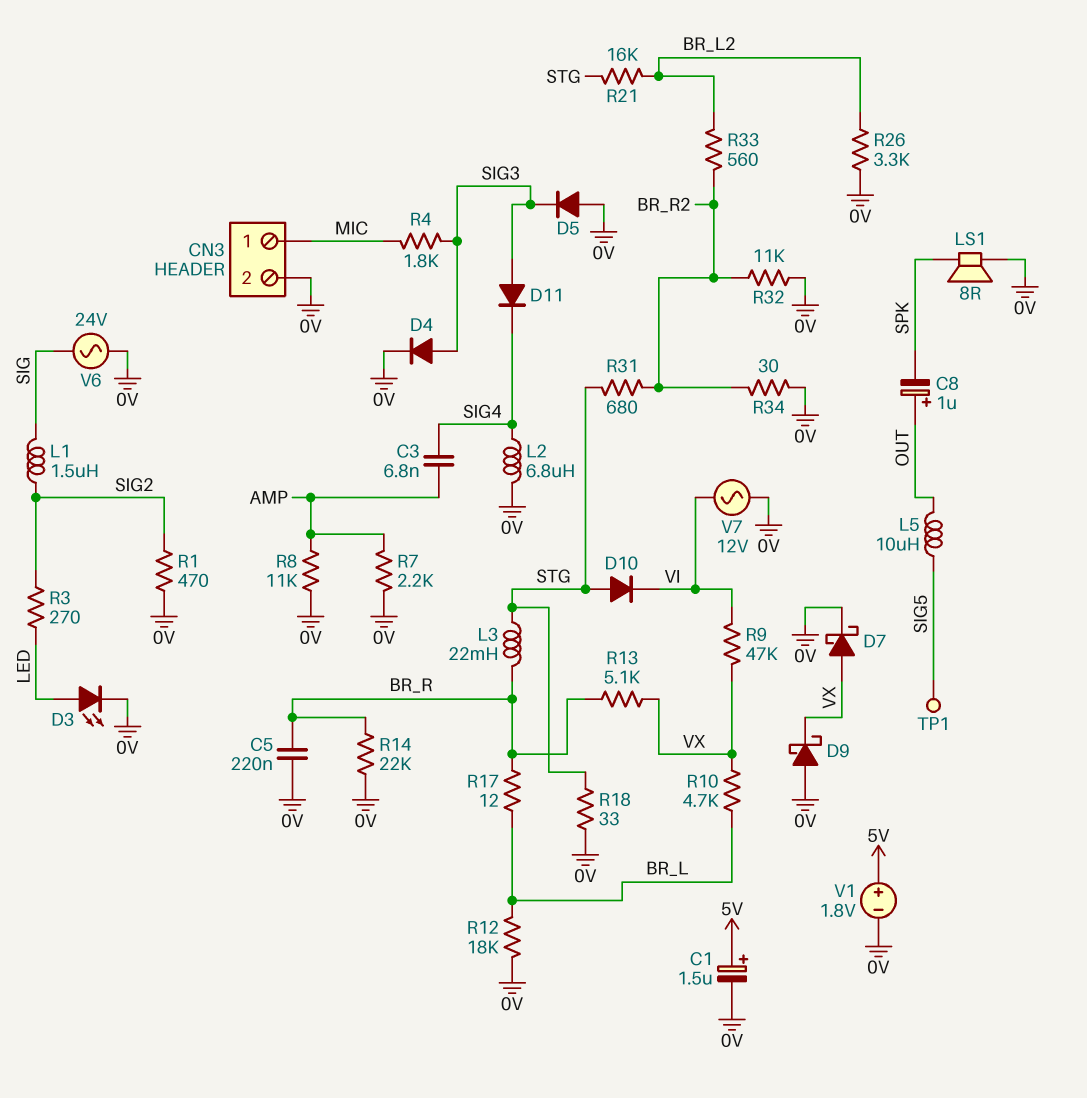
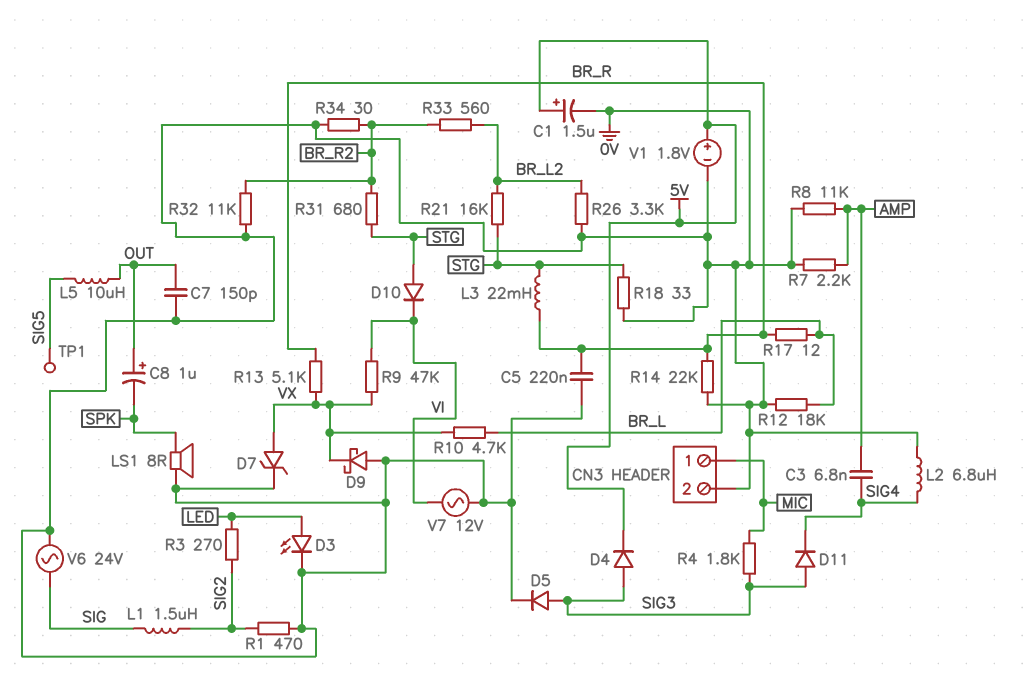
C7: none -> 150pF (0V, OUT)
D4: diode (A SIG3, K 0V) -> diode (A SIG3, K 5V)
D5: diode (A 0V, K SIG3) -> diode (A SIG3, K 0V)
D7: schottky (A VX, K 0V) -> zener (A VX, K 0V)

